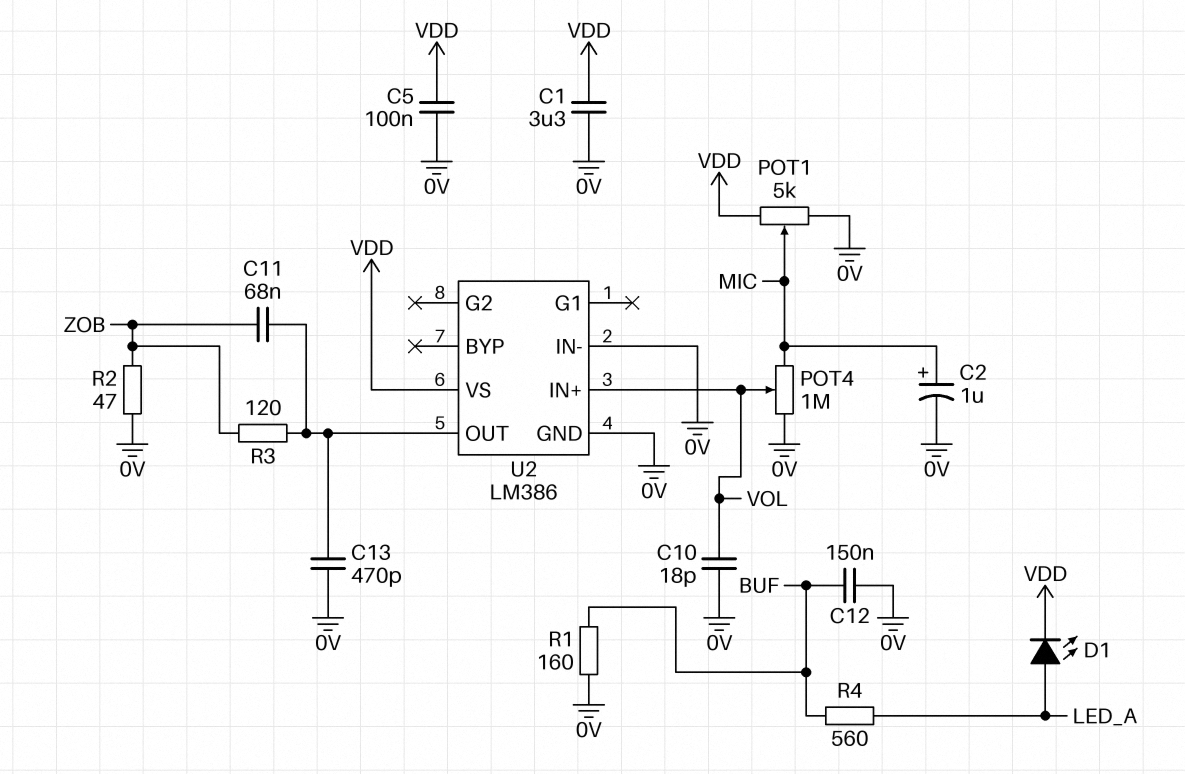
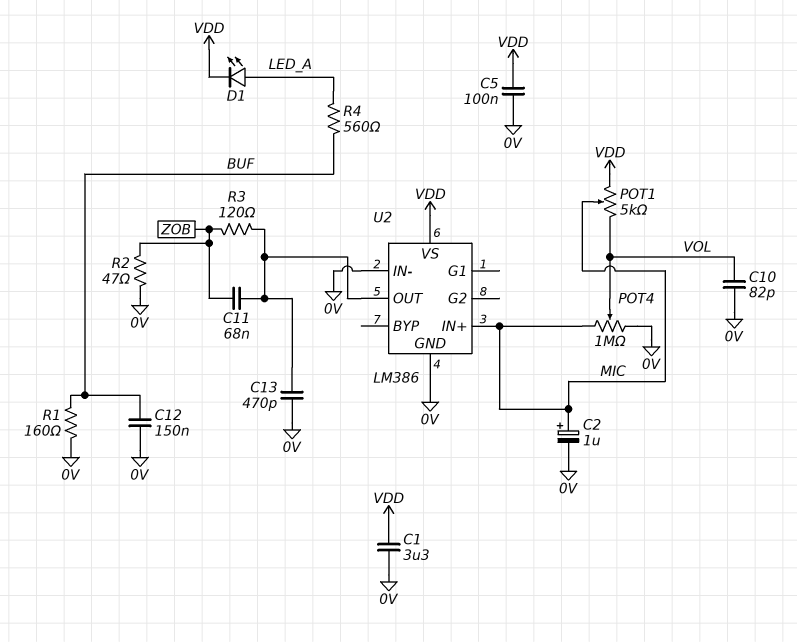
C10: 18pF (0V, VOL) -> 82pF (0V, VOL)
POT1: 5k (0V, VDD, wiper MIC) -> 5k (VDD, VOL, wiper MIC)
U2 pin IN+: VOL -> MIC

